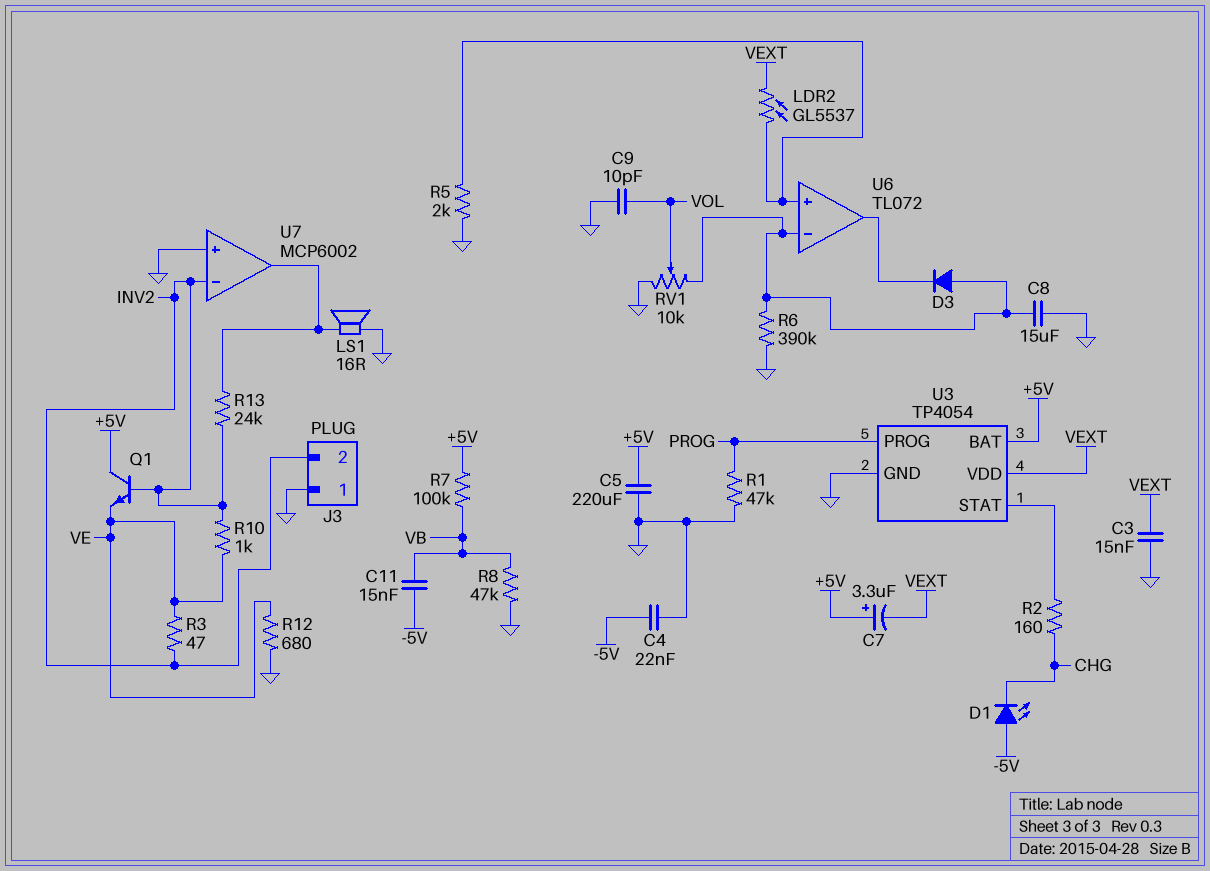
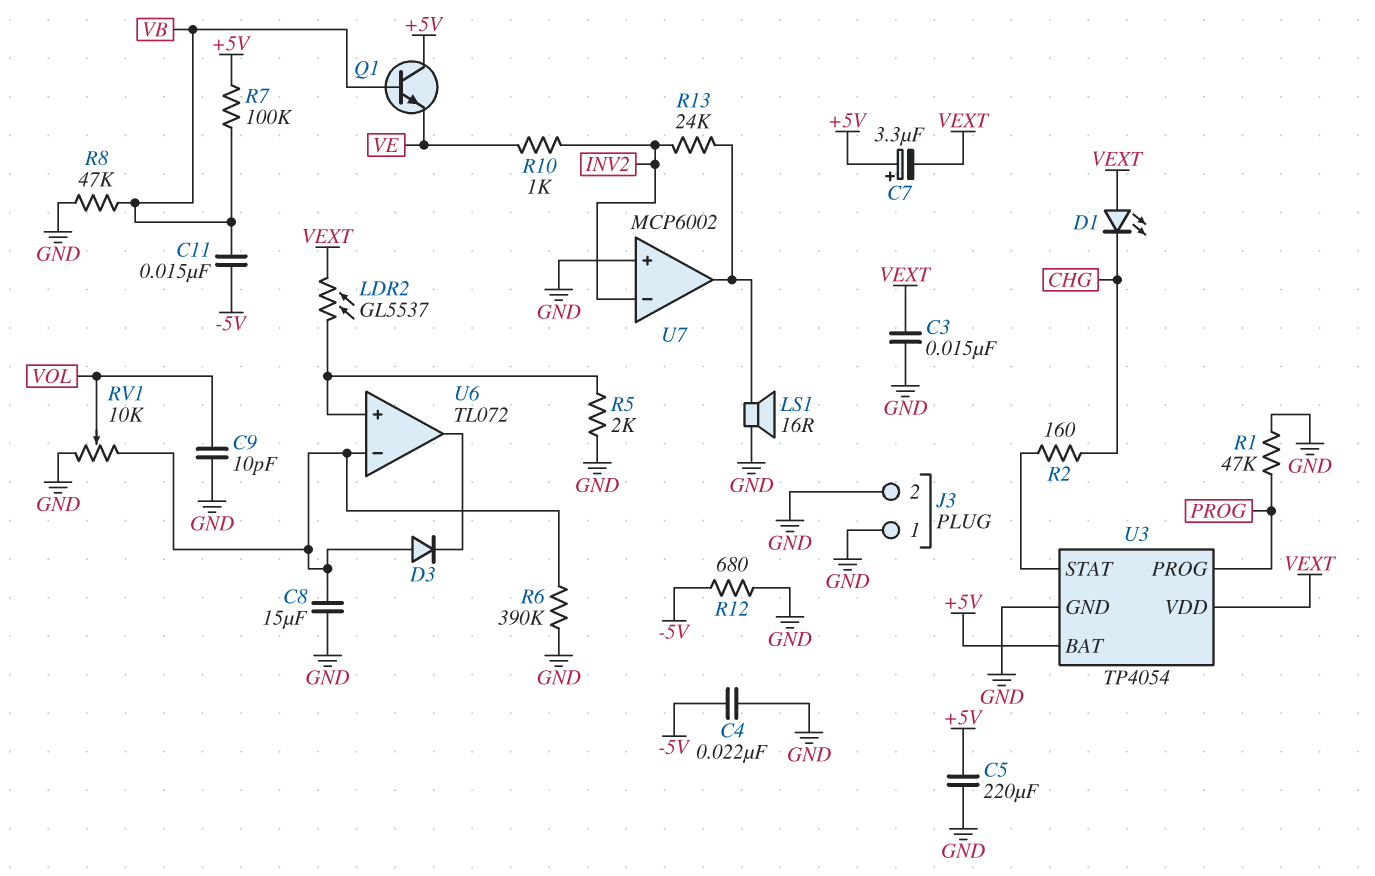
D1: LED (A -5V, K CHG) -> LED (A VEXT, K CHG)
J3 pin 2: INV2 -> GND
Q1: NPN (B INV2, C +5V, E VE) -> NPN (B VB, C +5V, E VE)
R3: 47 (INV2, VE) -> none
R12: 680 (GND, VE) -> 680 (-5V, GND)

